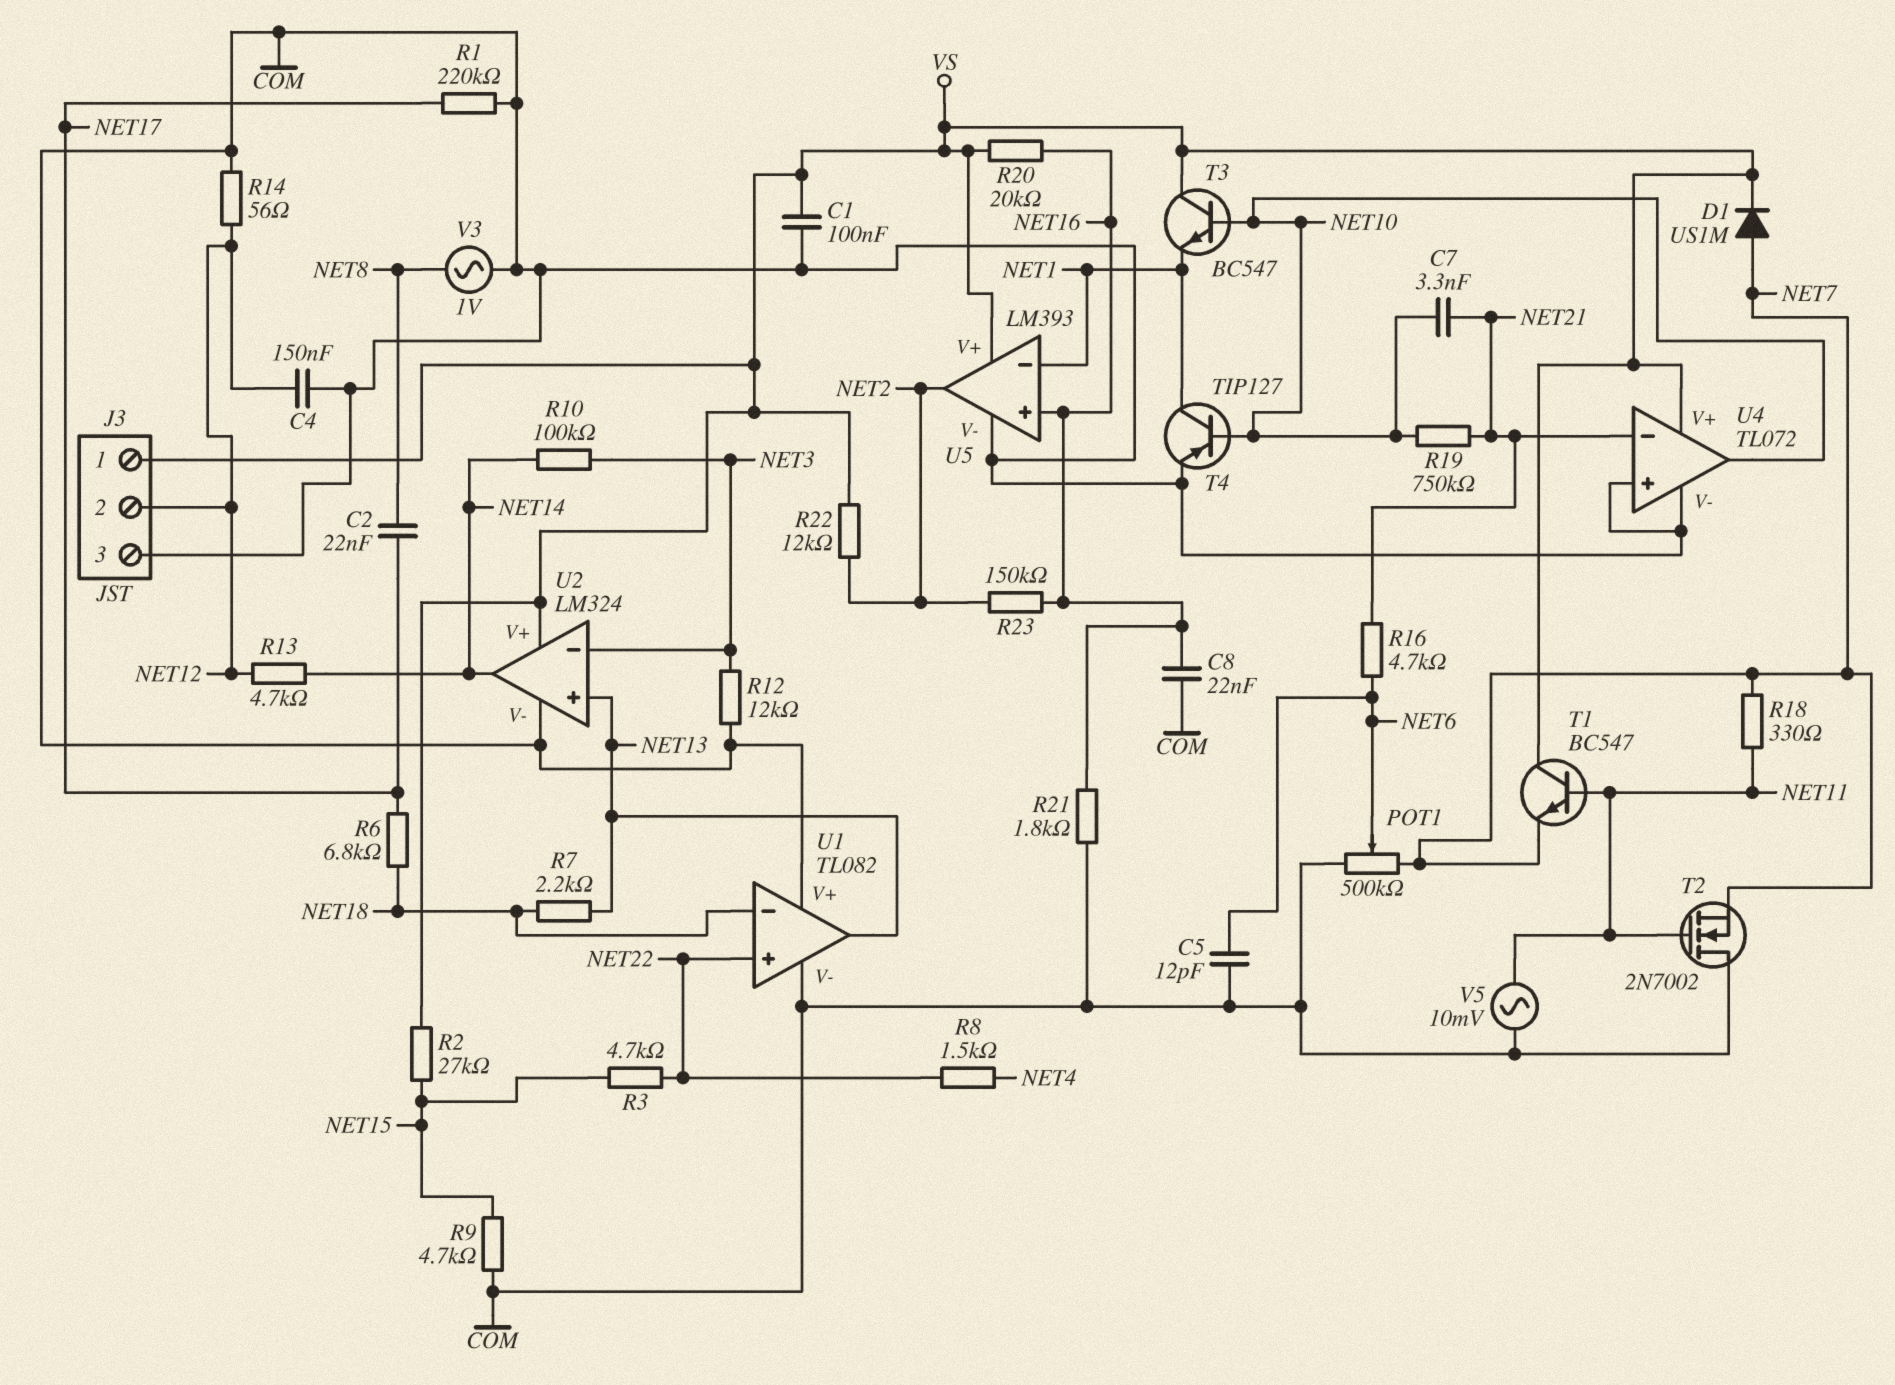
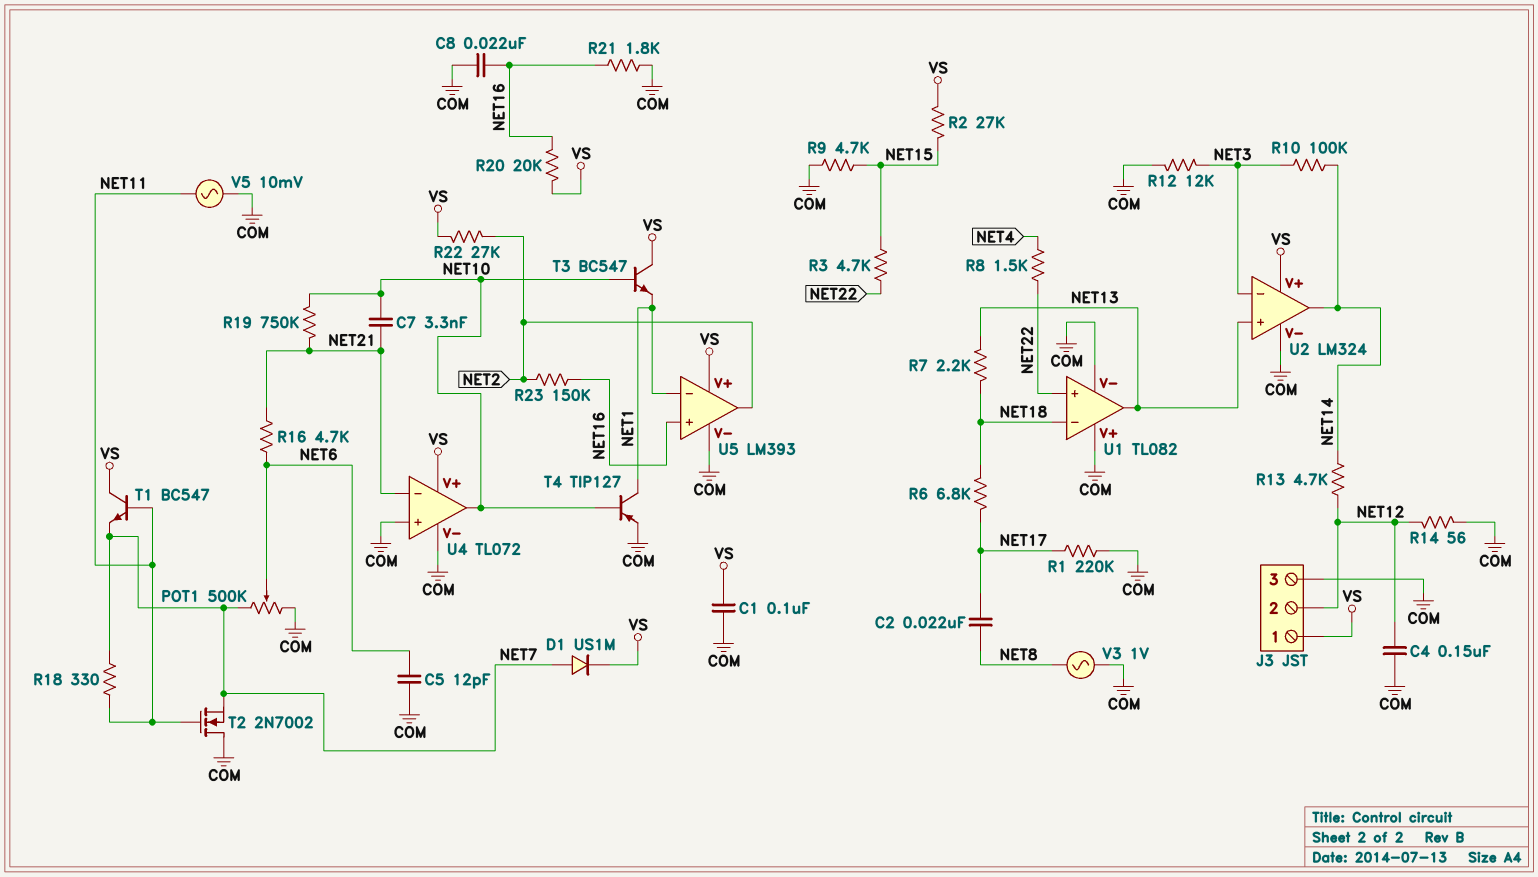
R22: 12k (NET2, VS) -> 27k (NET2, VS)

